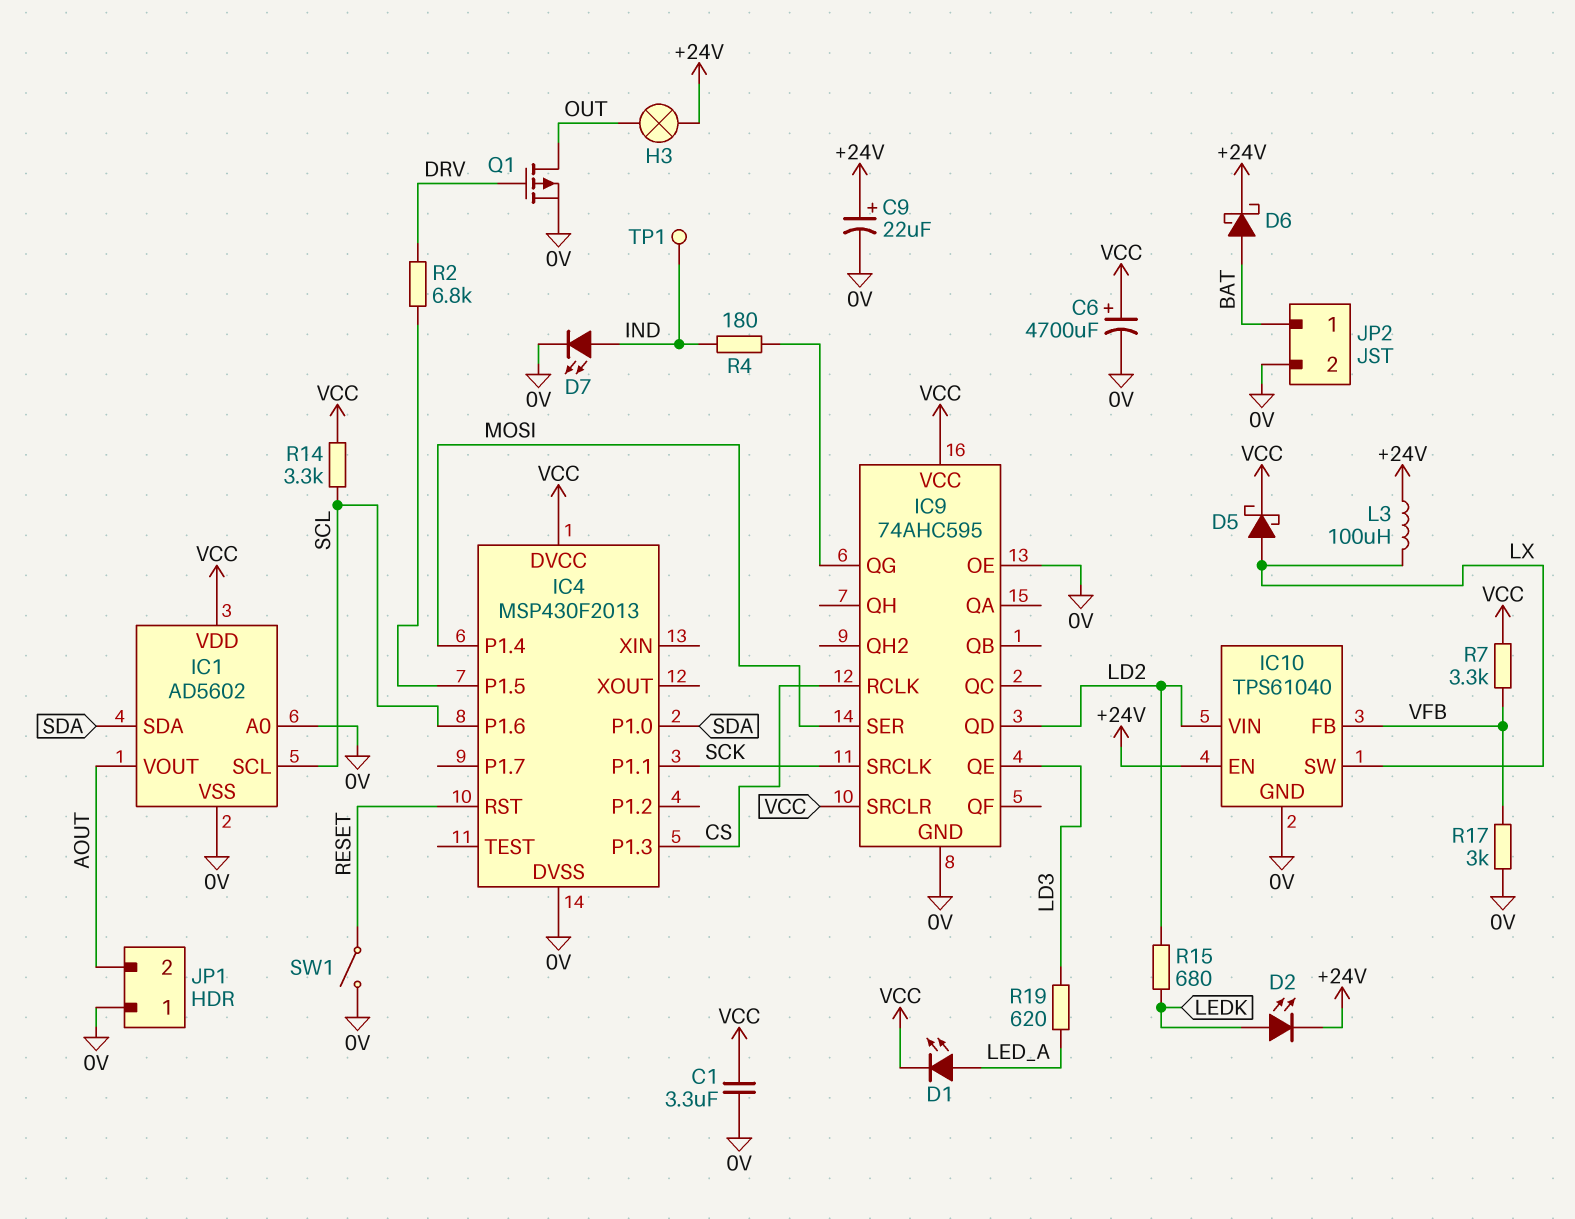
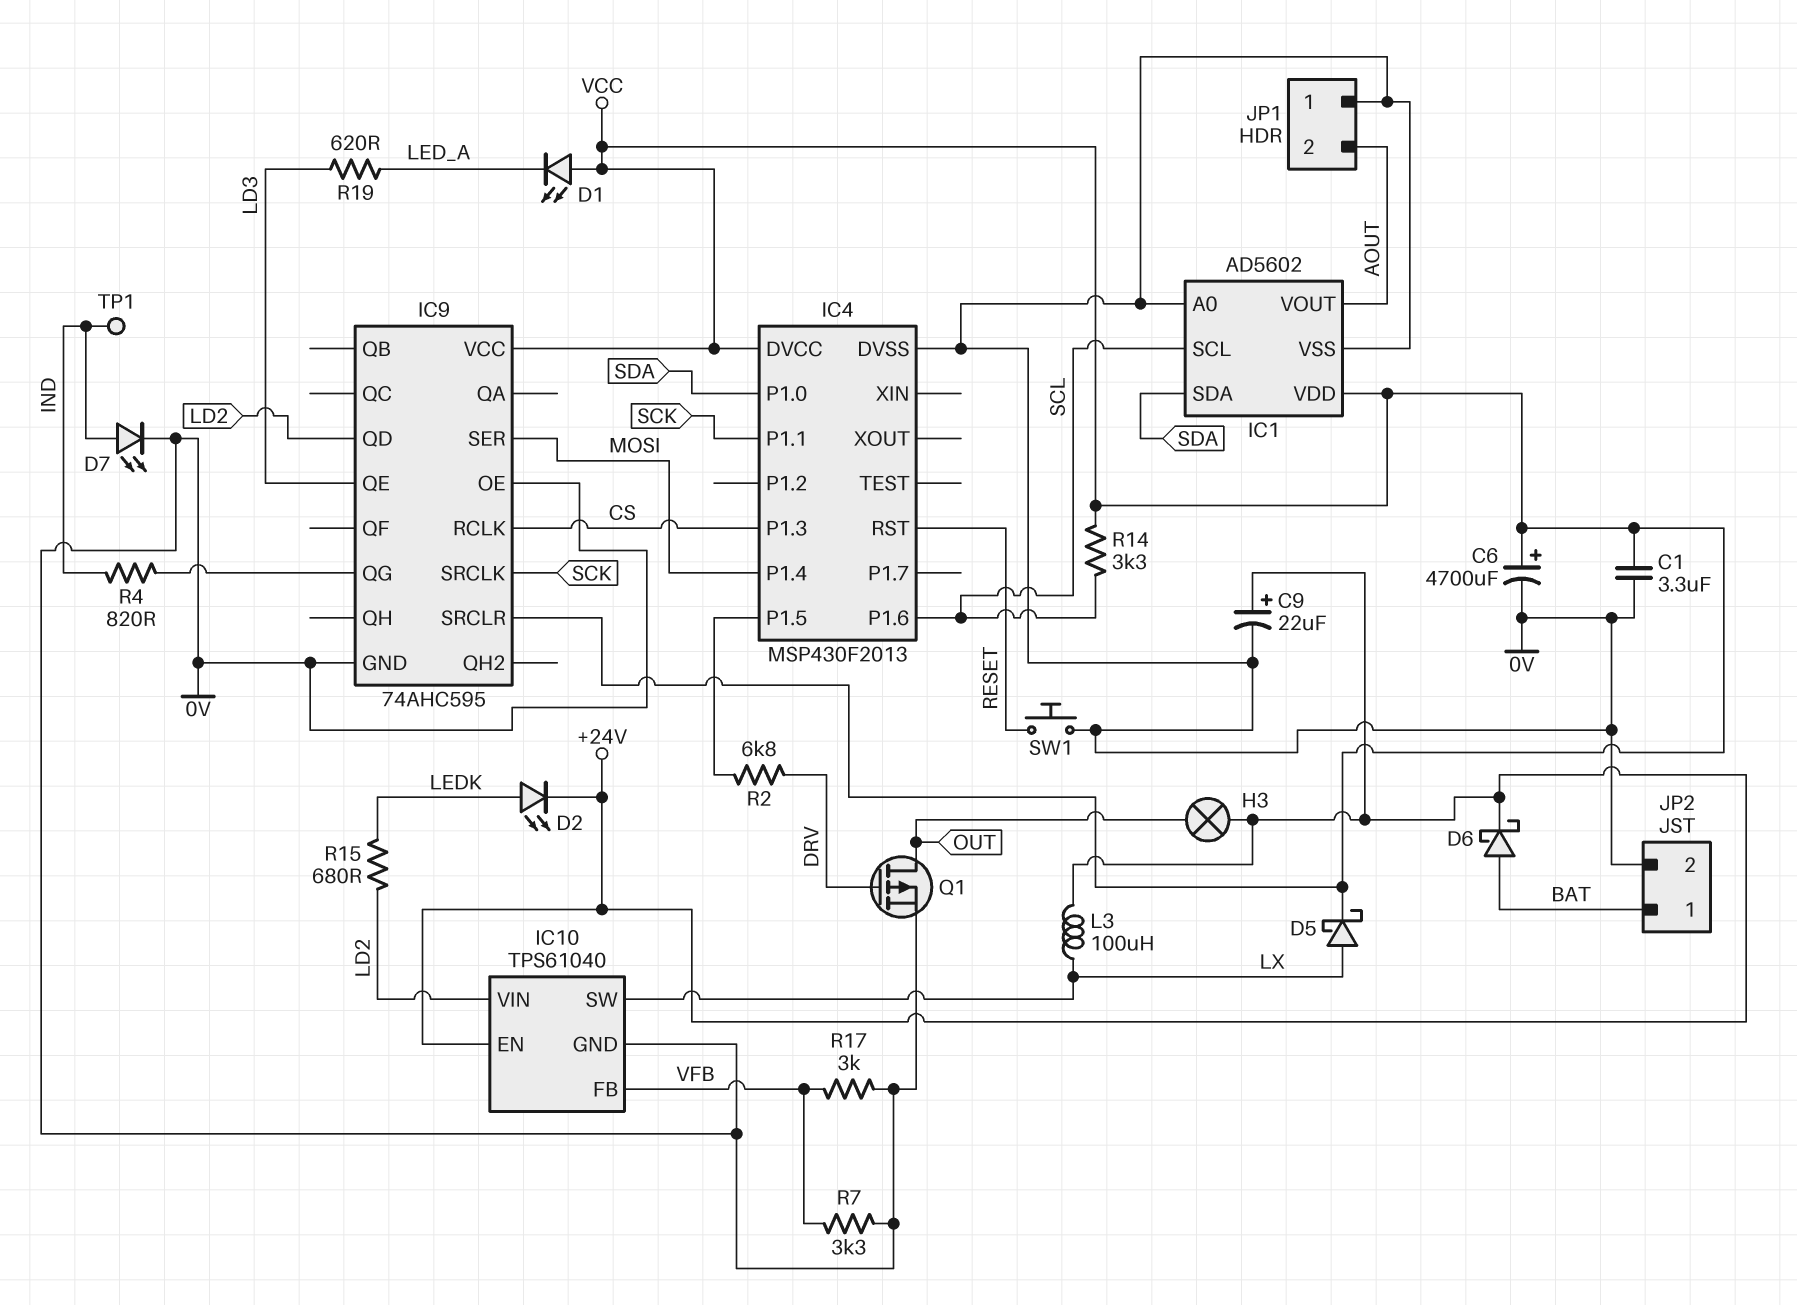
D1: LED (A LED_A, K VCC) -> LED (A VCC, K LED_A)
R4: 180 (IC9/QG, IND) -> 820 (IC9/QG, IND)
R7: 3.3k (VCC, VFB) -> 3.3k (0V, VFB)
SW1: switch (0V, RESET) -> button (0V, RESET)

